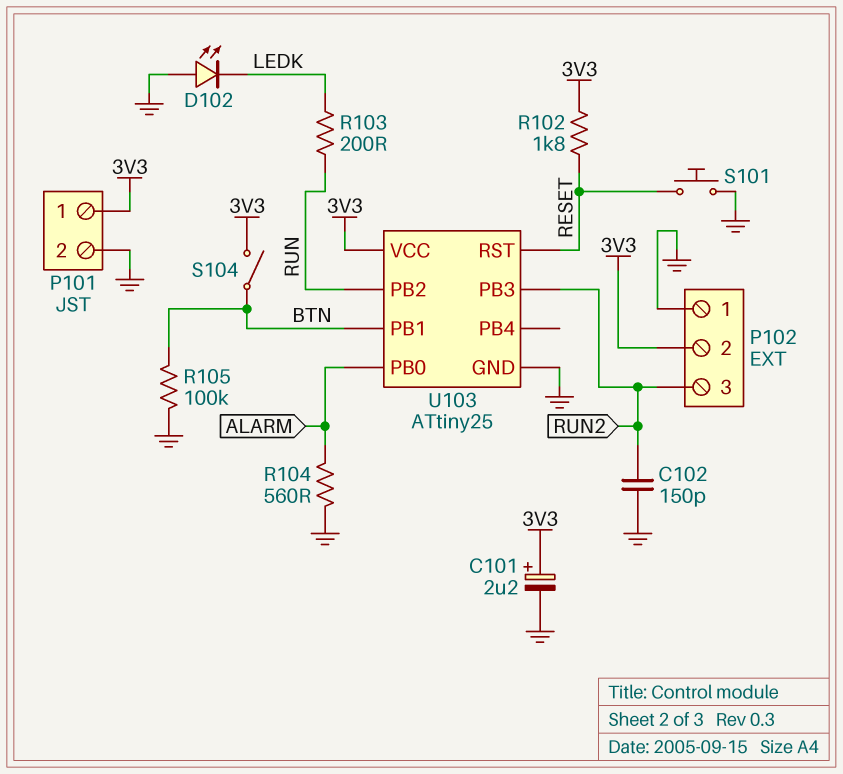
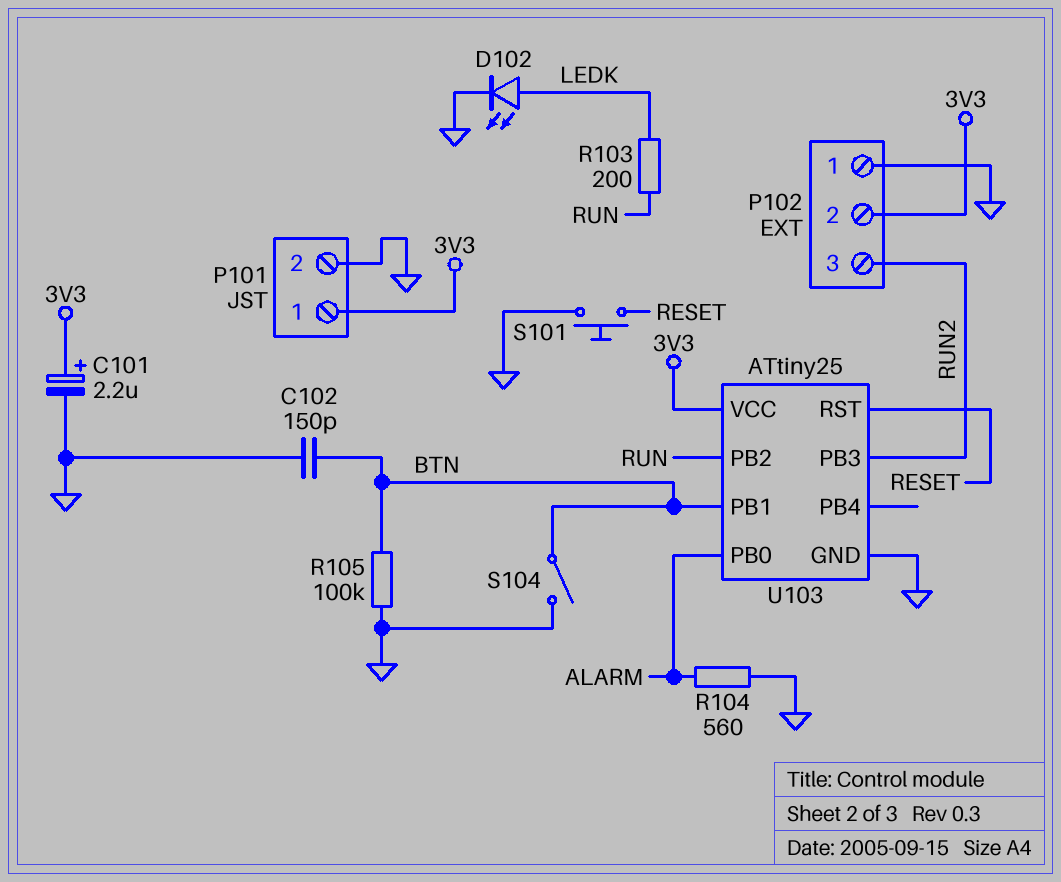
C102: 150pF (GND, RUN2) -> 150pF (BTN, GND)
D102: LED (A GND, K LEDK) -> LED (A LEDK, K GND)
R102: 1.8k (3V3, RESET) -> none
S104: switch (3V3, BTN) -> switch (BTN, GND)

